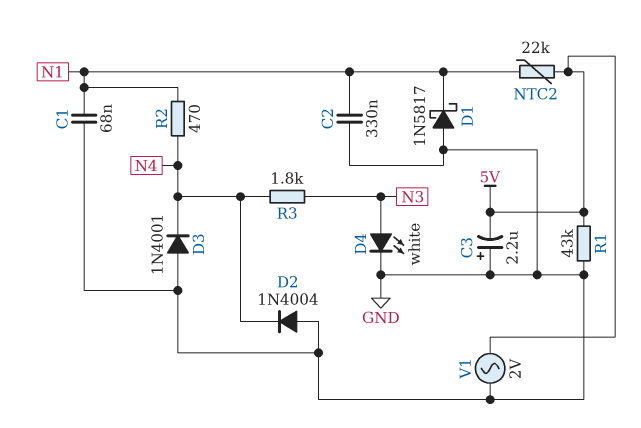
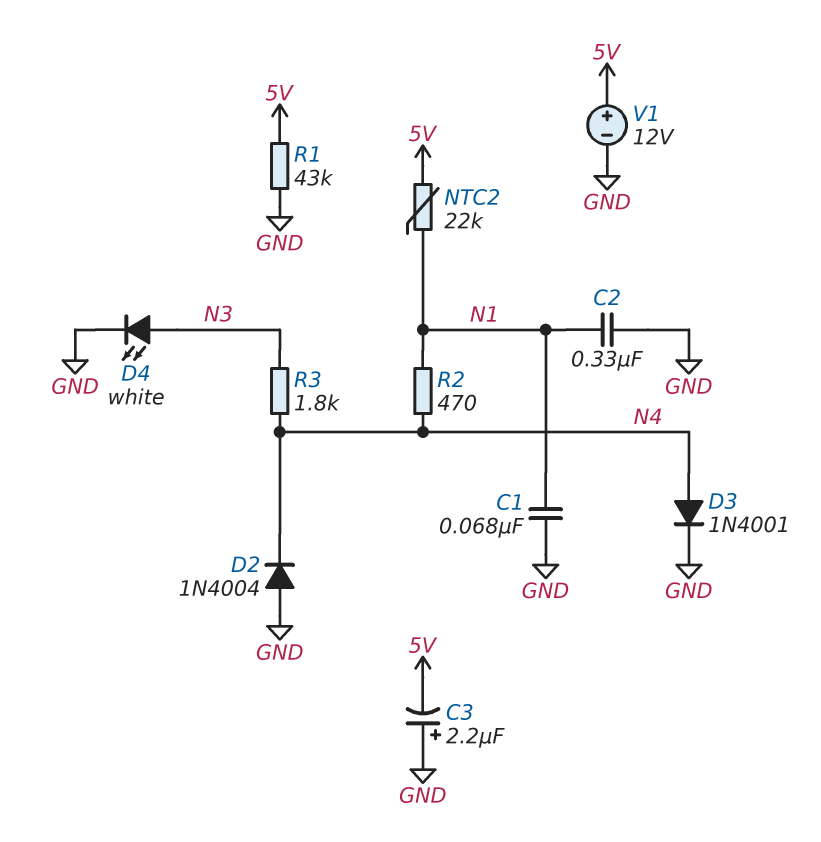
D1: schottky 1N5817 (A GND, K N1) -> none
D3: diode 1N4001 (A GND, K N4) -> diode 1N4001 (A N4, K GND)
V1: AC 2V (5V, GND) -> 12V (plus 5V, minus GND)

